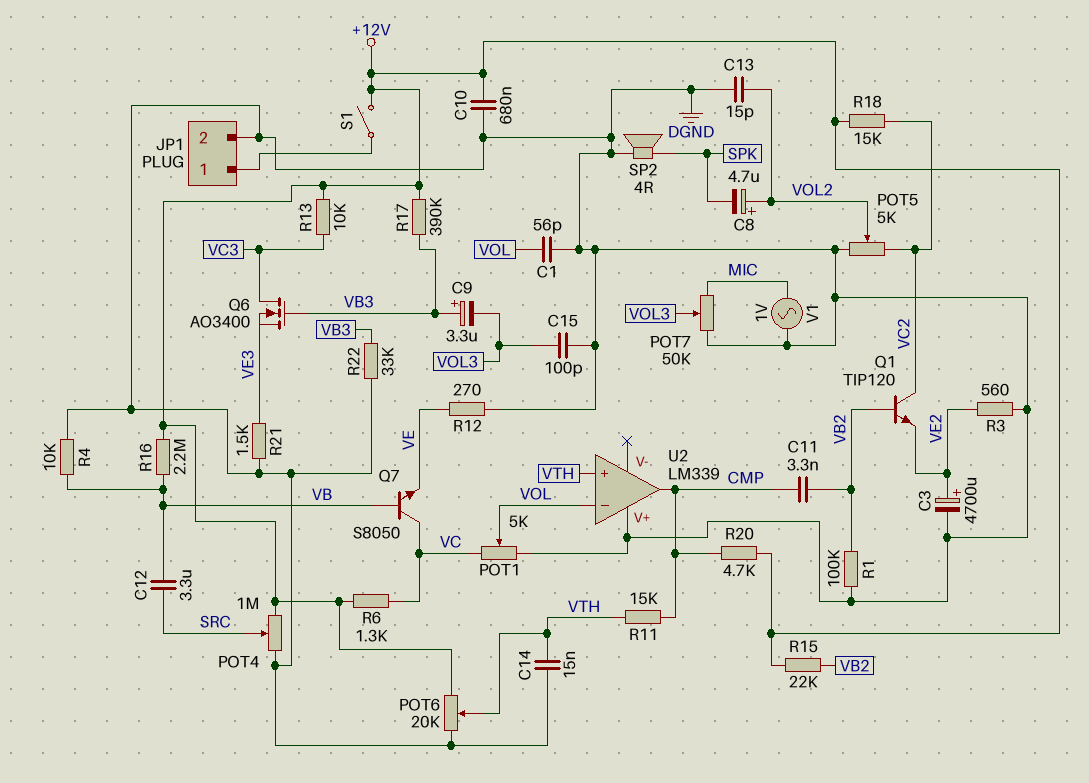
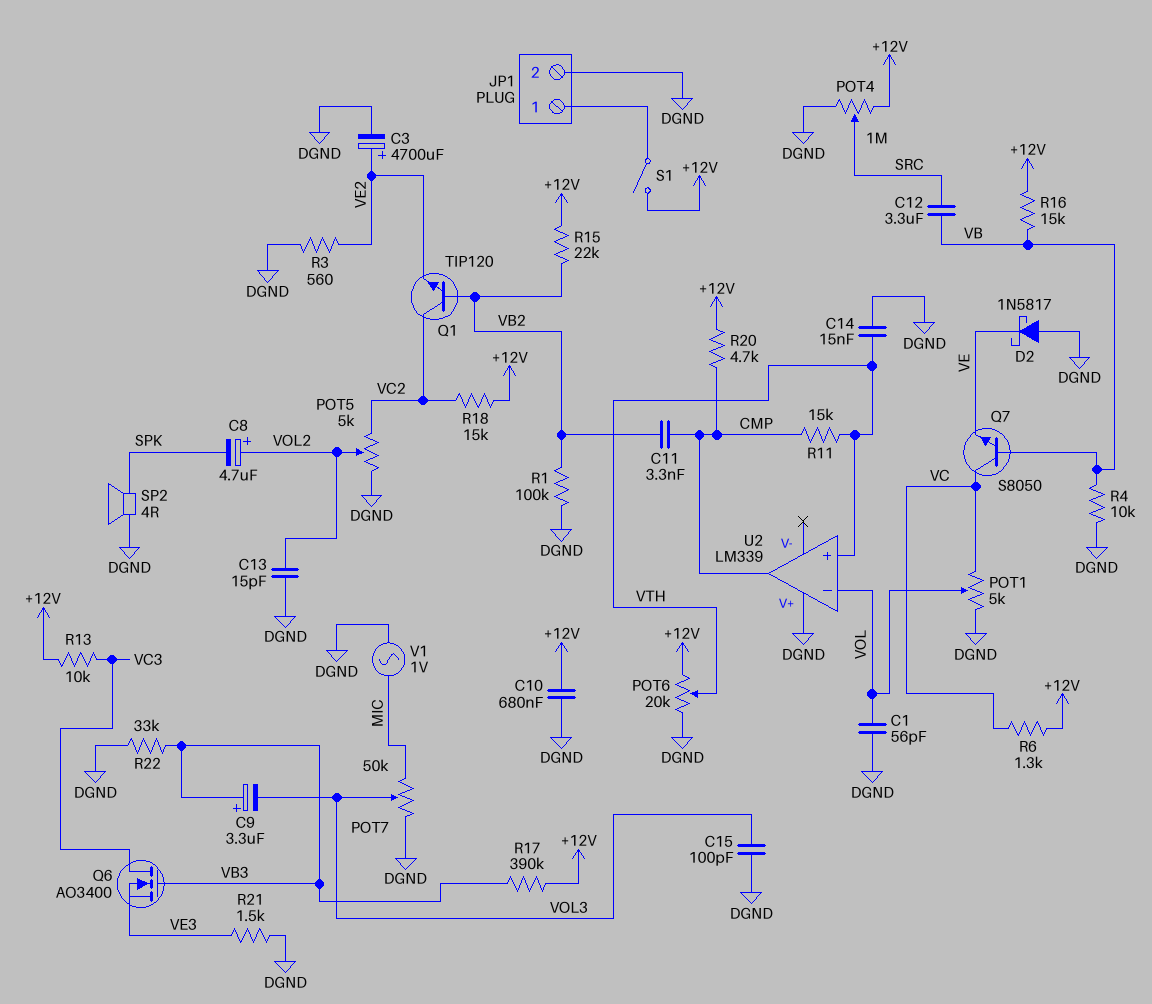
D2: none -> schottky 1N5817 (A DGND, K VE)
R12: 270 (DGND, VE) -> none
R16: 2.2M (+12V, VB) -> 15k (+12V, VB)

